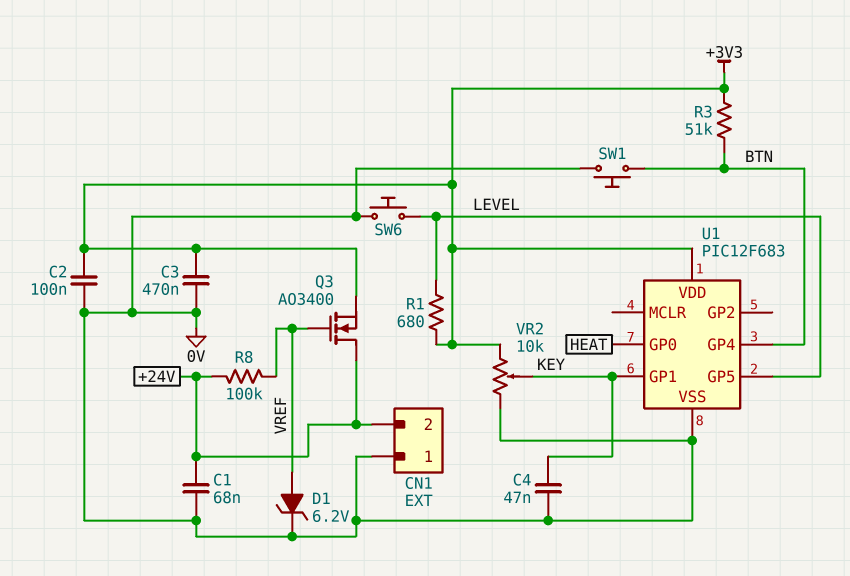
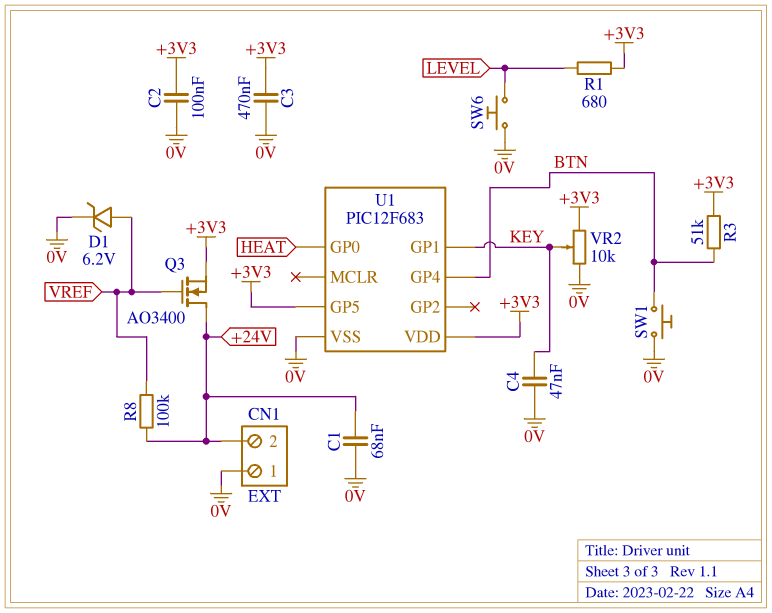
U1 pin GP5: LEVEL -> +3V3

